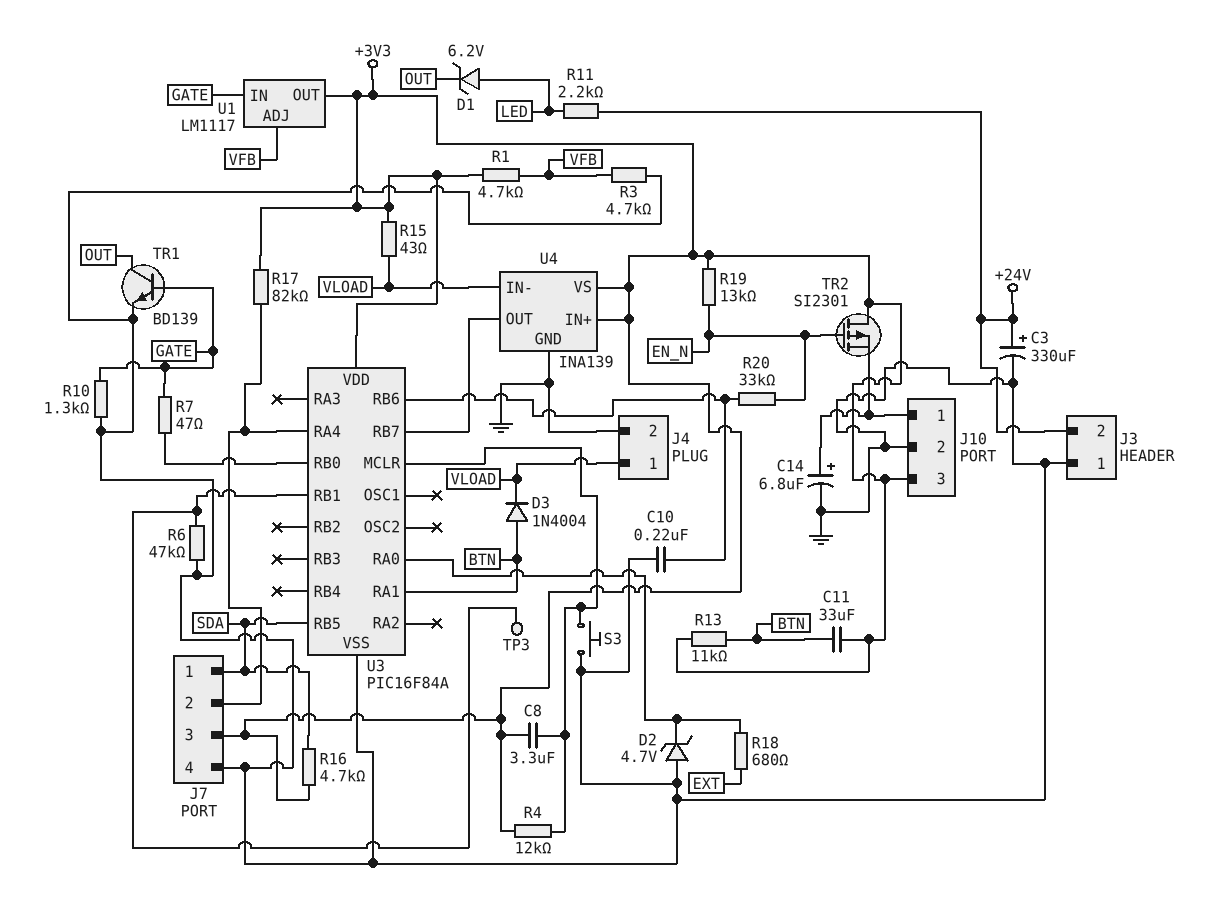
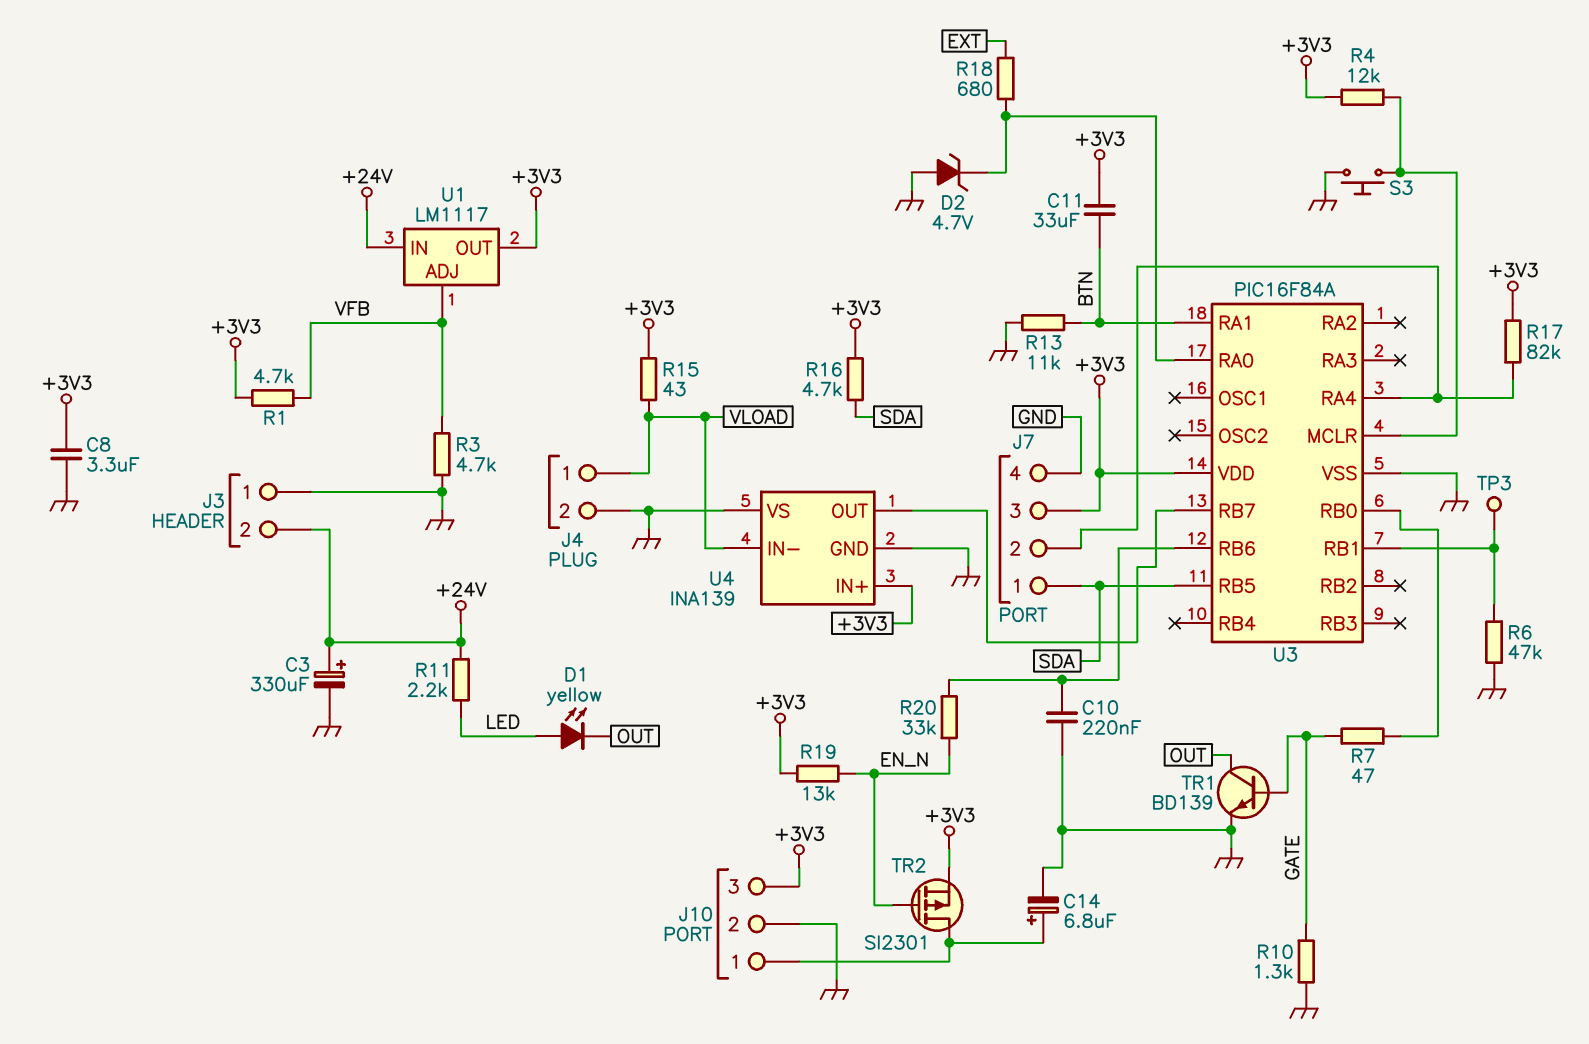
C8: 3.3uF (+3V3, U3/MCLR) -> 3.3uF (+3V3, GND)
D1: zener 6.2V (A LED, K OUT) -> LED yellow (A LED, K OUT)
D3: diode 1N4004 (A BTN, K VLOAD) -> none
R13: 11k (+3V3, BTN) -> 11k (BTN, GND)
TR2: PMOS SI2301 (G EN_N, D +3V3, S J10/1) -> PMOS SI2301 (G EN_N, D J10/1, S +3V3)
U1 pin IN: GATE -> +24V
U4 pin VS: +3V3 -> GND

